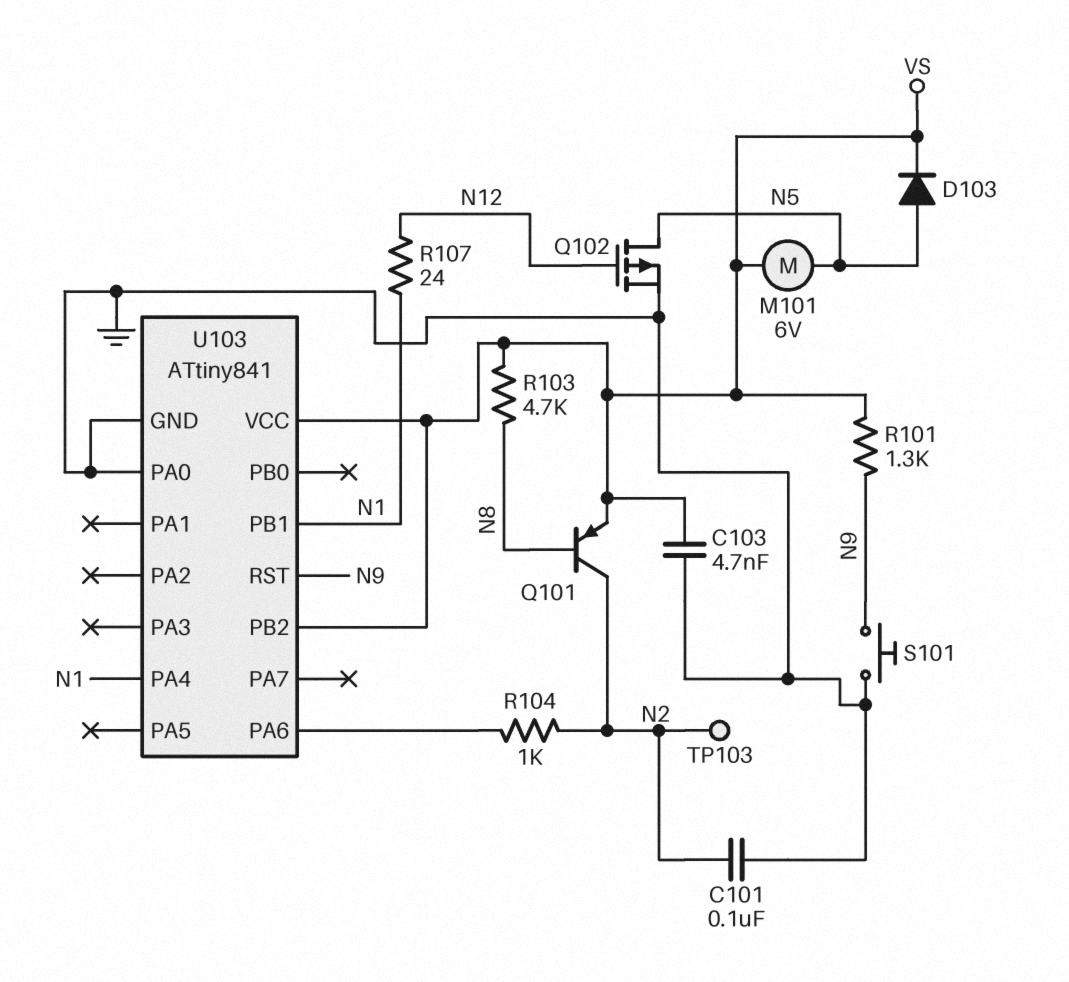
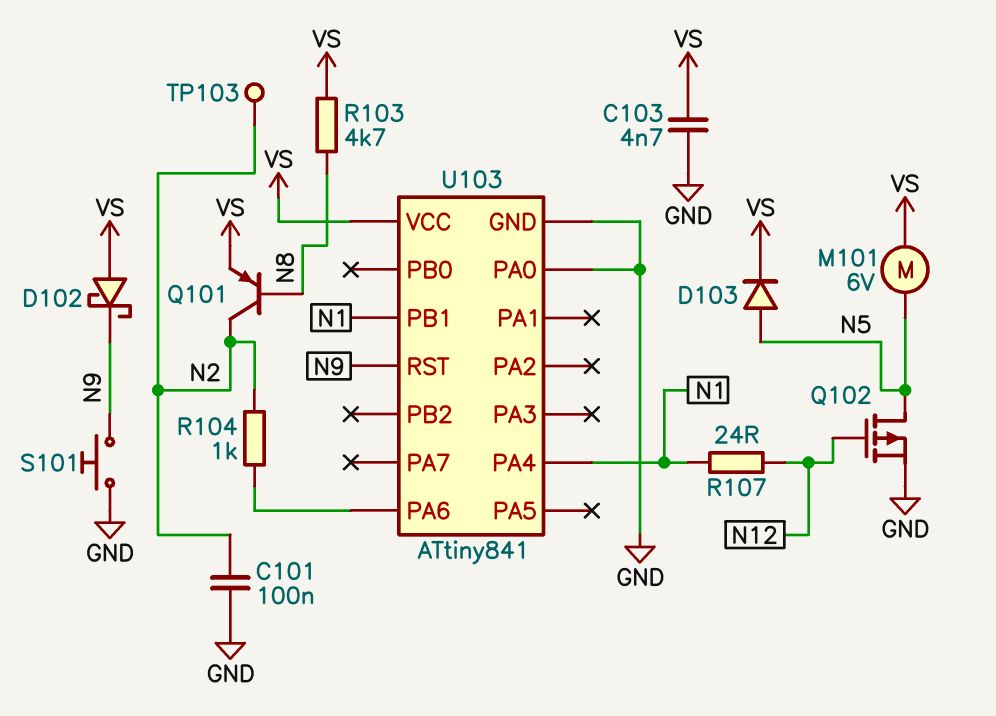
D102: none -> schottky (A VS, K N9)
R101: 1.3k (N9, VS) -> none
U103 pin PB2: VS -> none

